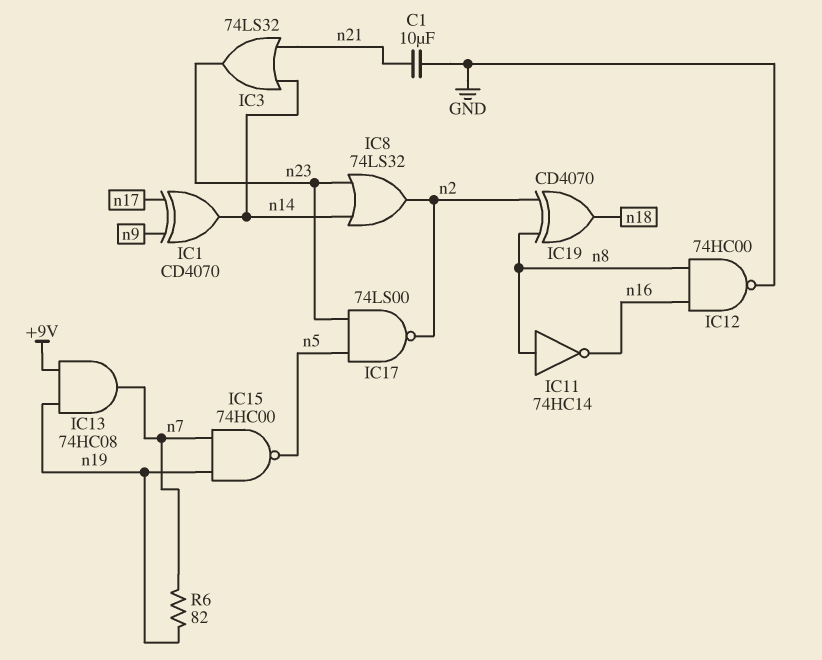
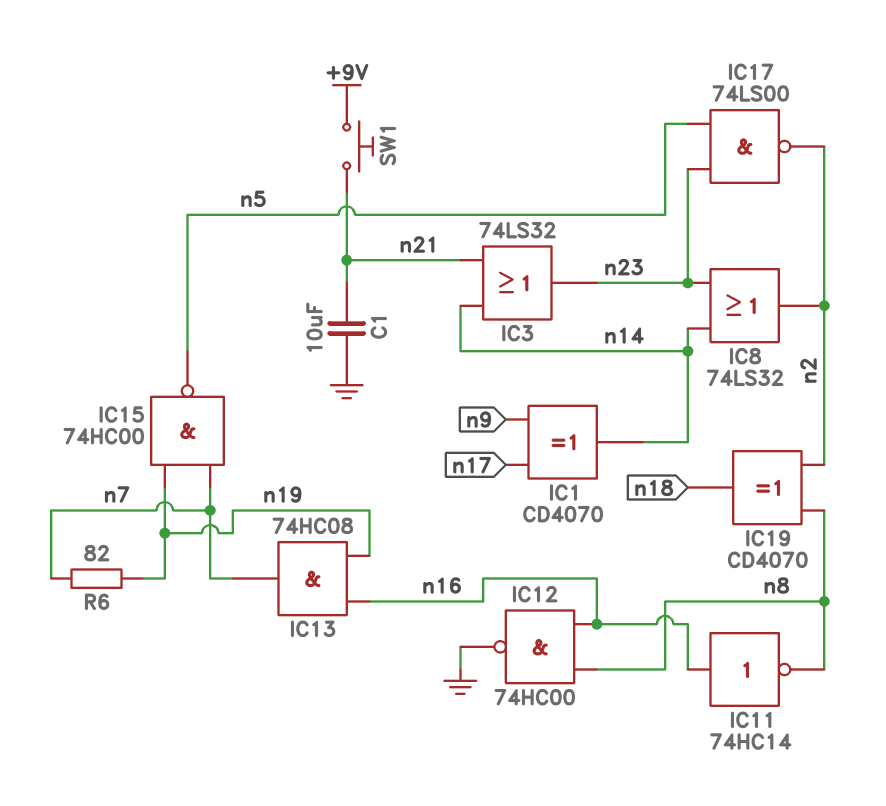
IC11: NOT 74HC14 (in n8, out n16) -> NOT 74HC14 (in n16, out n8)
IC13: AND 74HC08 (in +9V, in n19, out n7) -> AND 74HC08 (in n16, in n19, out n7)
SW1: none -> button (+9V, n21)

